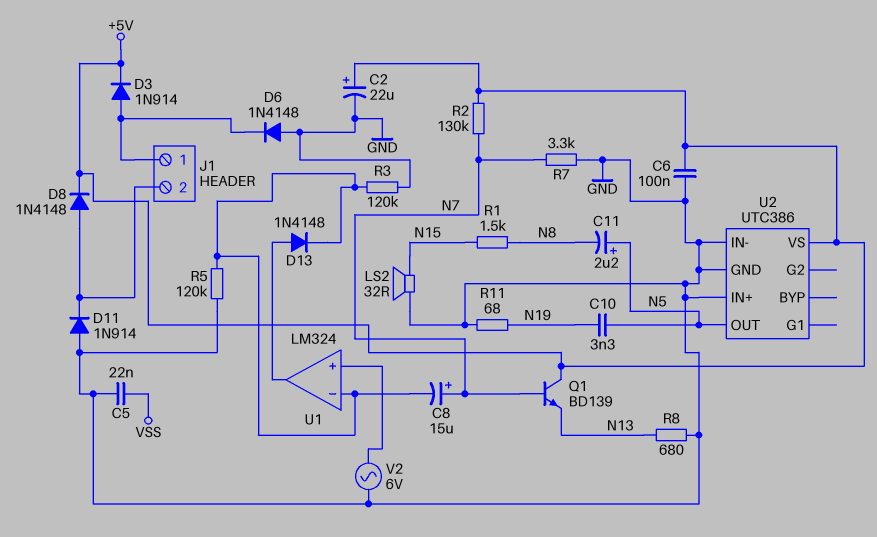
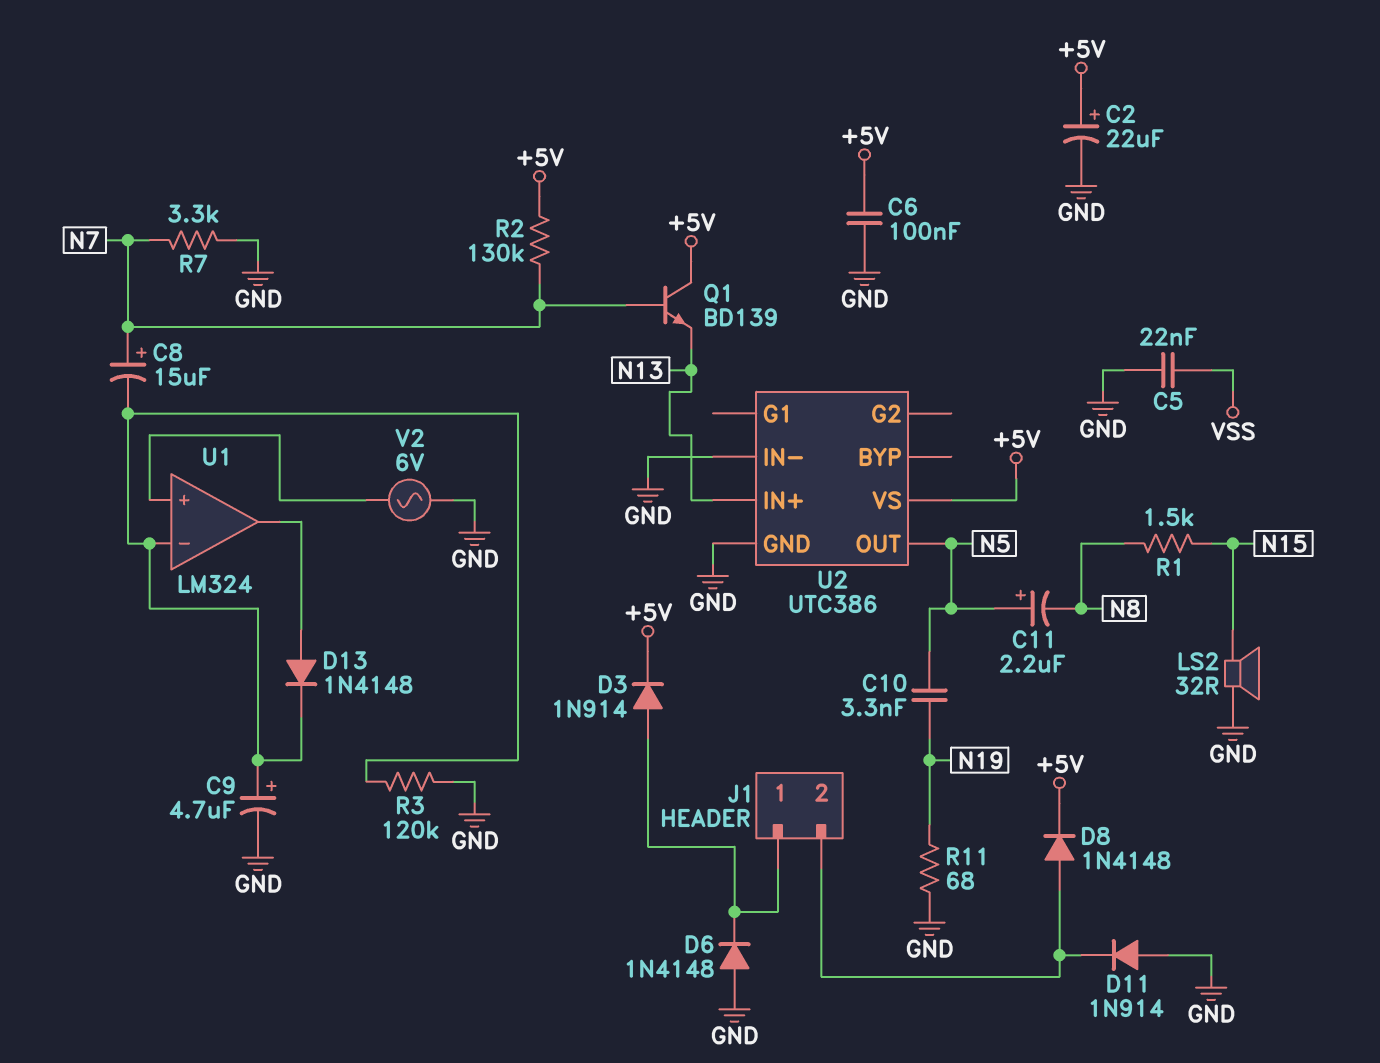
C9: none -> 4.7uF (plus U1/in-, minus GND)
R5: 120k (GND, U1/in-) -> none
R8: 680 (GND, N13) -> none
U2 pin IN+: GND -> N13

